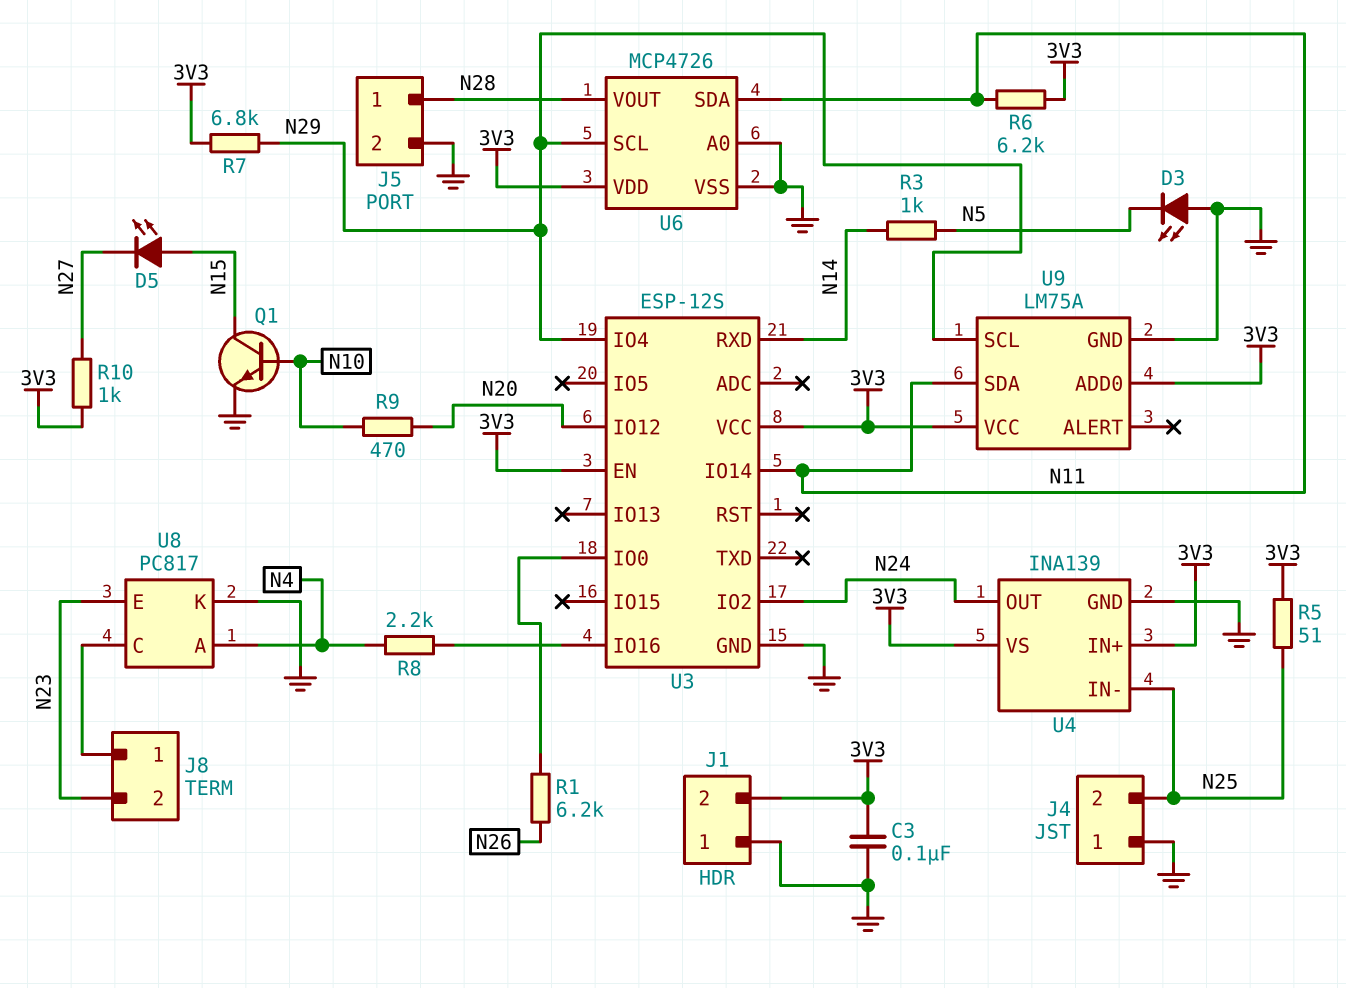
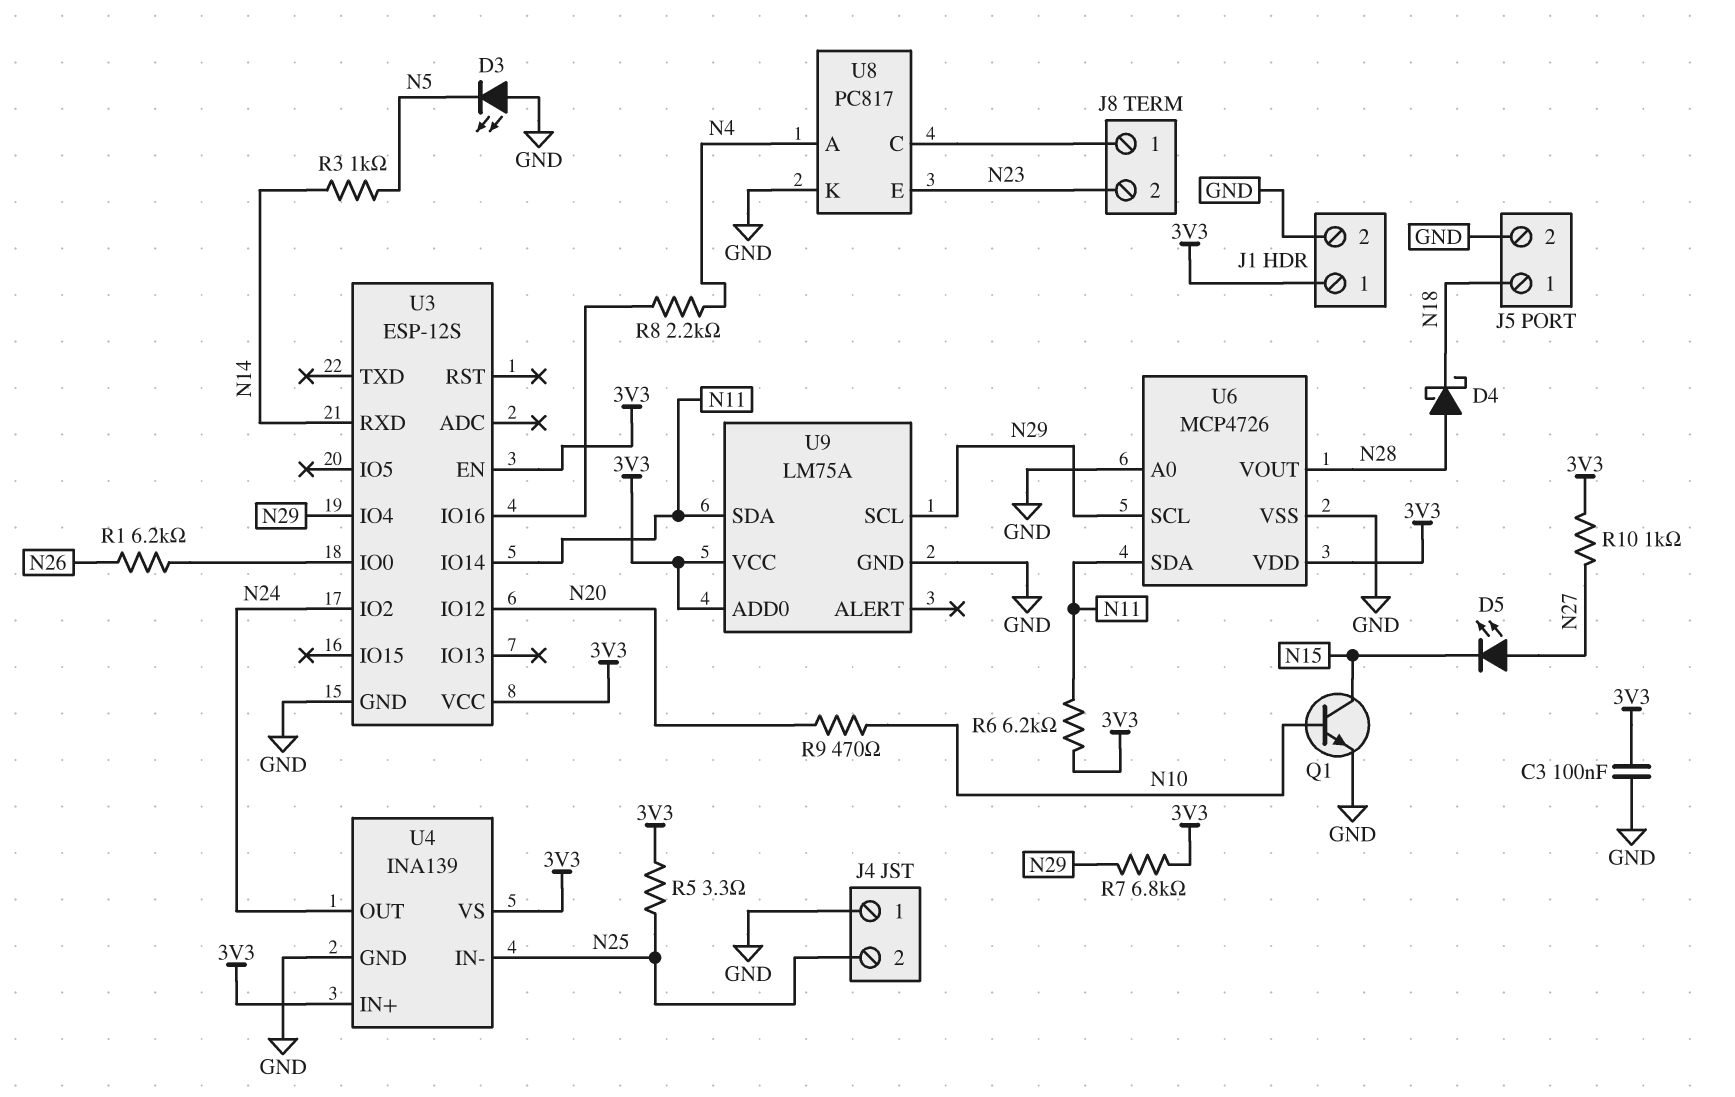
D4: none -> schottky (A N28, K N18)
D5: LED (A N15, K N27) -> LED (A N27, K N15)
J1 pin 1: GND -> 3V3
J1 pin 2: 3V3 -> GND
J5 pin 1: N28 -> N18
R5: 51 (3V3, N25) -> 3.3 (3V3, N25)

